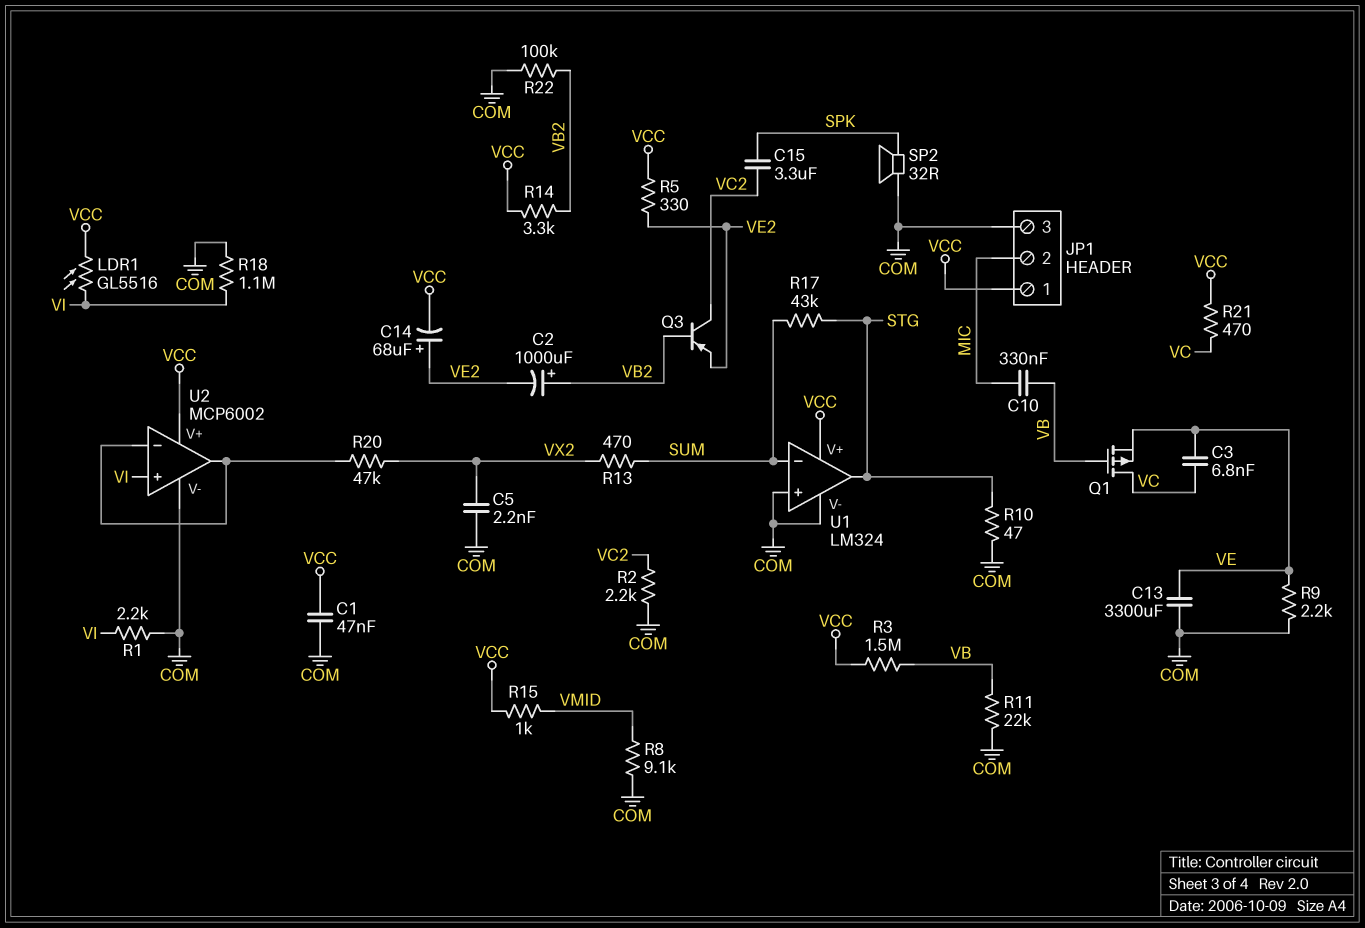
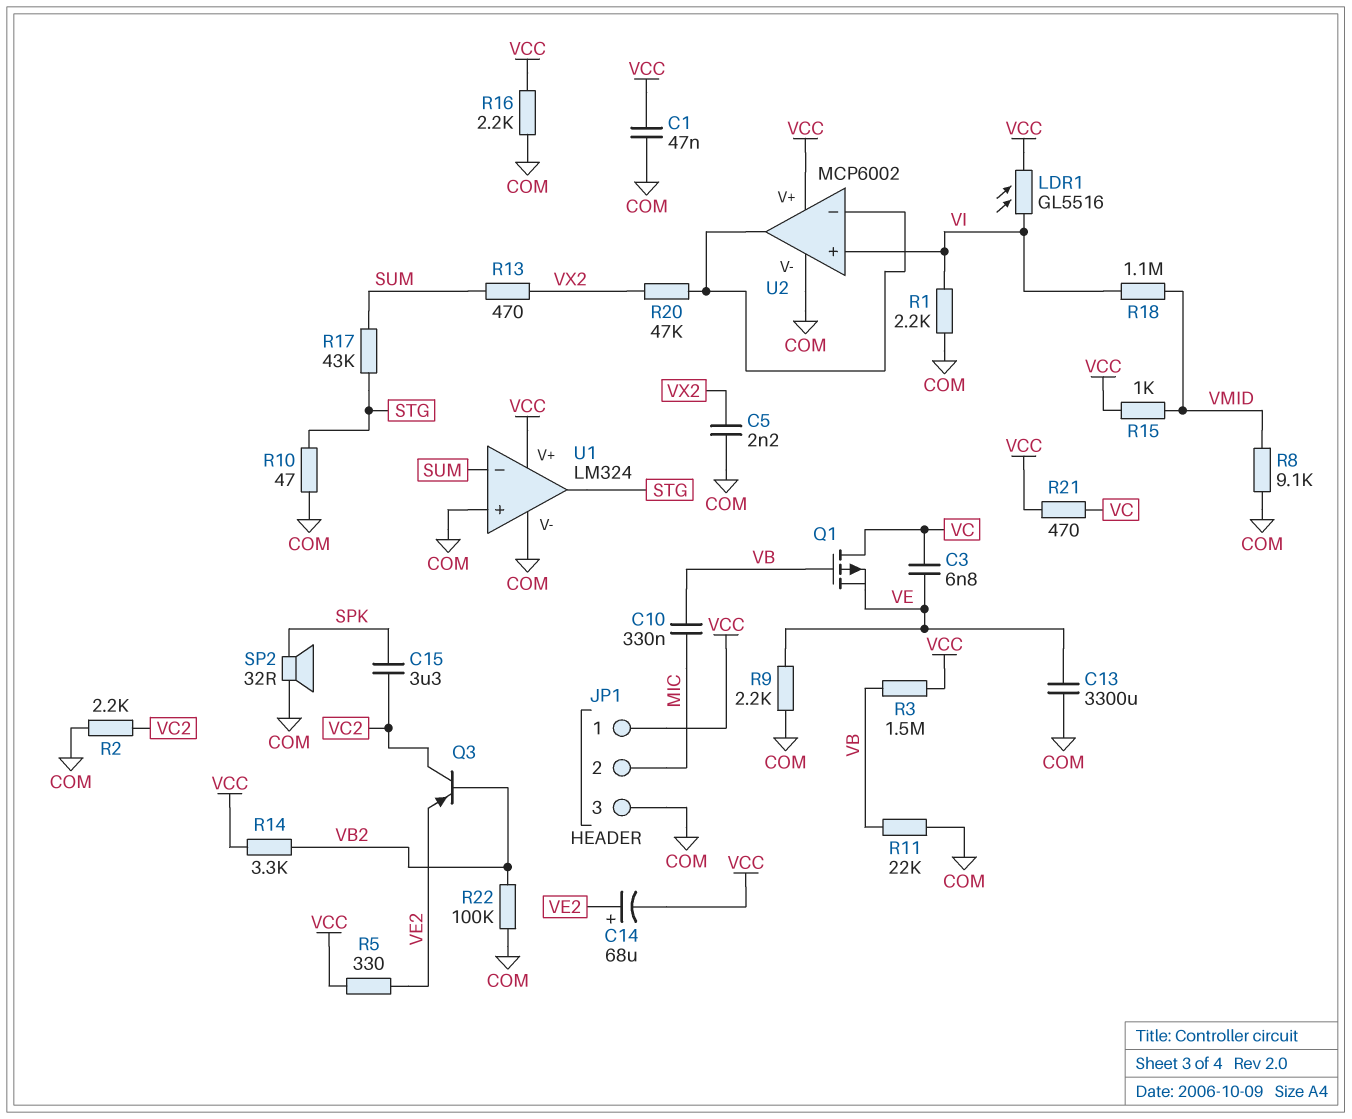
C2: 1000uF (plus VB2, minus VE2) -> none
R16: none -> 2.2k (COM, VCC)
R18: 1.1M (COM, VI) -> 1.1M (VI, VMID)

